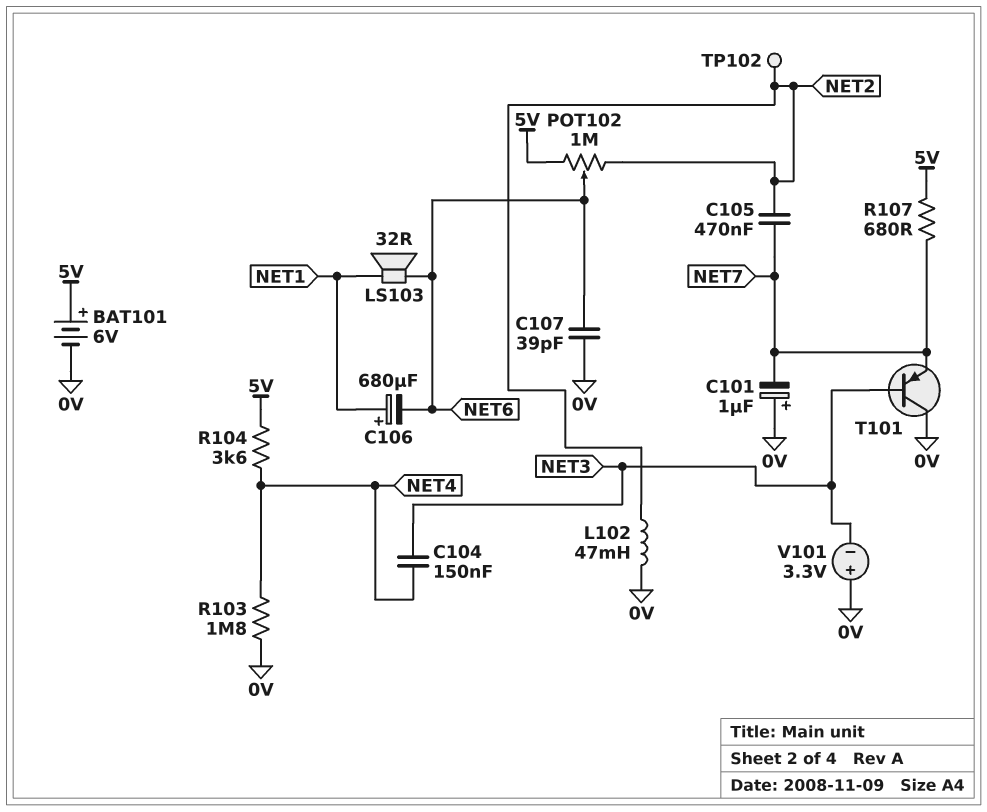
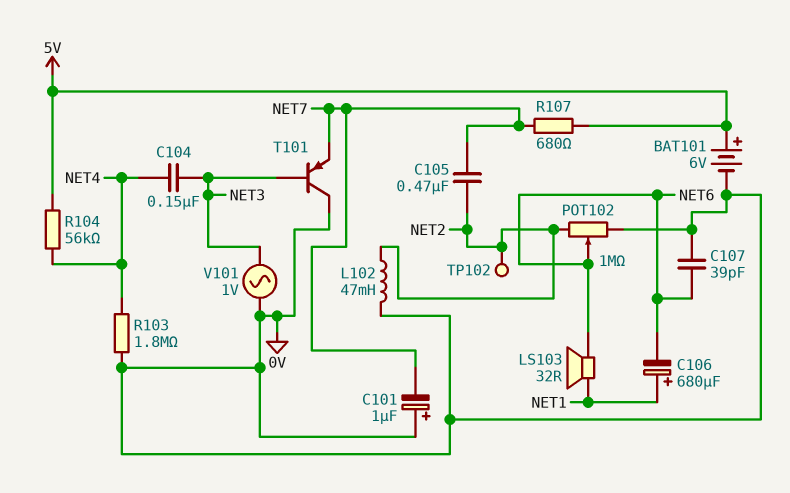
POT102: 1M (5V, NET2, wiper NET6) -> 1M (0V, NET2, wiper NET6)
R104: 3.6k (5V, NET4) -> 56k (5V, NET4)
V101: 3.3V (plus 0V, minus NET3) -> AC 1V (0V, NET3)

